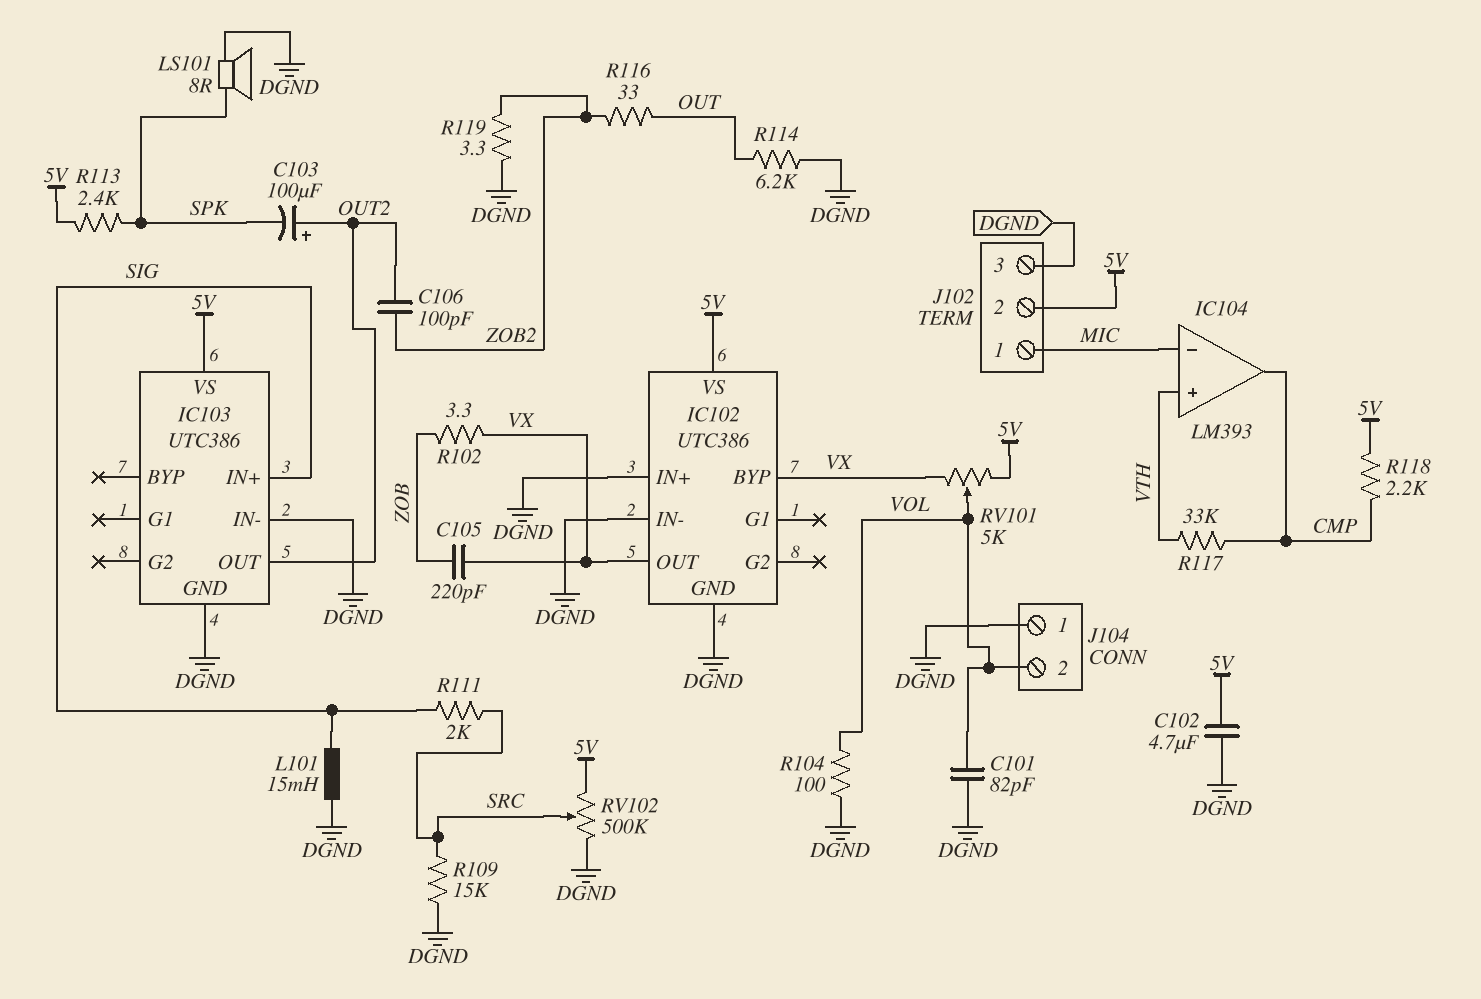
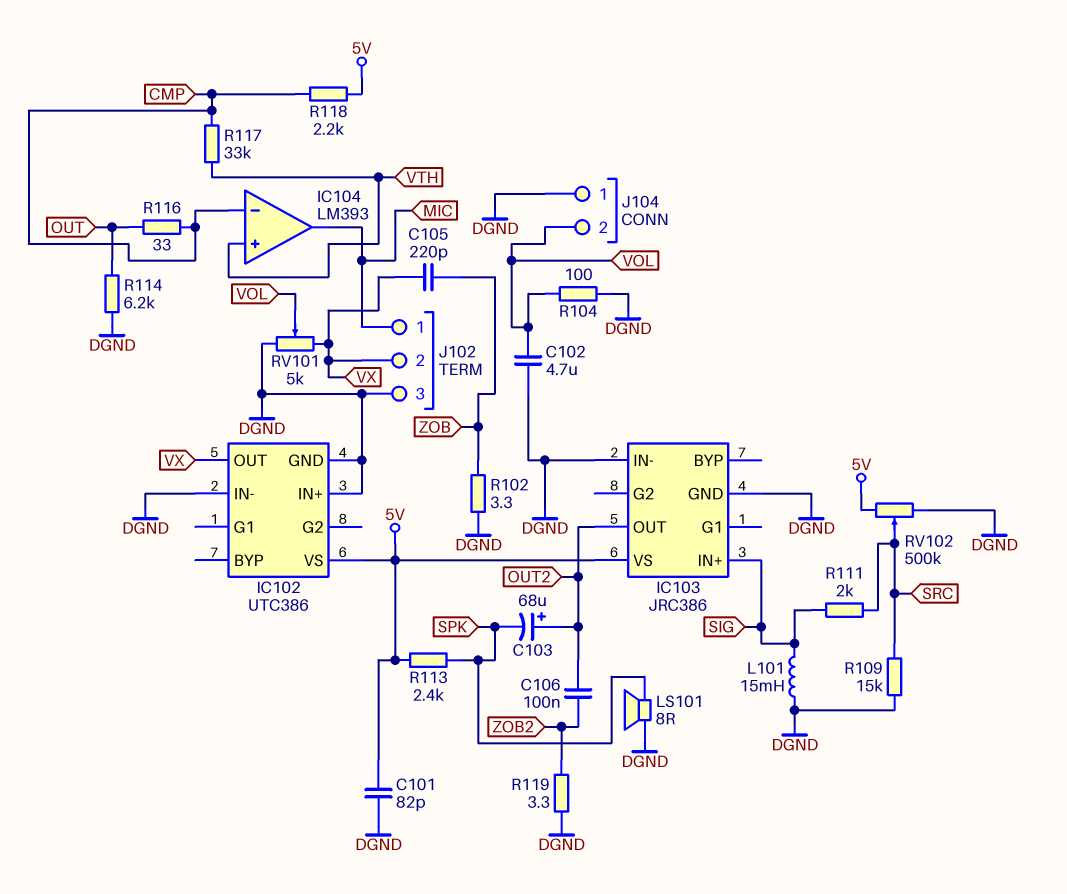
C101: 82pF (DGND, VOL) -> 82pF (5V, DGND)
C102: 4.7uF (5V, DGND) -> 4.7uF (DGND, VOL)
C103: 100uF (plus OUT2, minus SPK) -> 68uF (plus OUT2, minus SPK)
C106: 100pF (OUT2, ZOB2) -> 100nF (OUT2, ZOB2)
IC102 pin BYP: VX -> none
IC103: UTC386 -> JRC386
IC104 pin in-: MIC -> CMP
IC104 pin out: CMP -> MIC
J102 pin 2: 5V -> VX
R102: 3.3 (VX, ZOB) -> 3.3 (DGND, ZOB)
R116: 33 (OUT, ZOB2) -> 33 (CMP, OUT)
RV101: 5k (5V, VX, wiper VOL) -> 5k (DGND, VX, wiper VOL)

